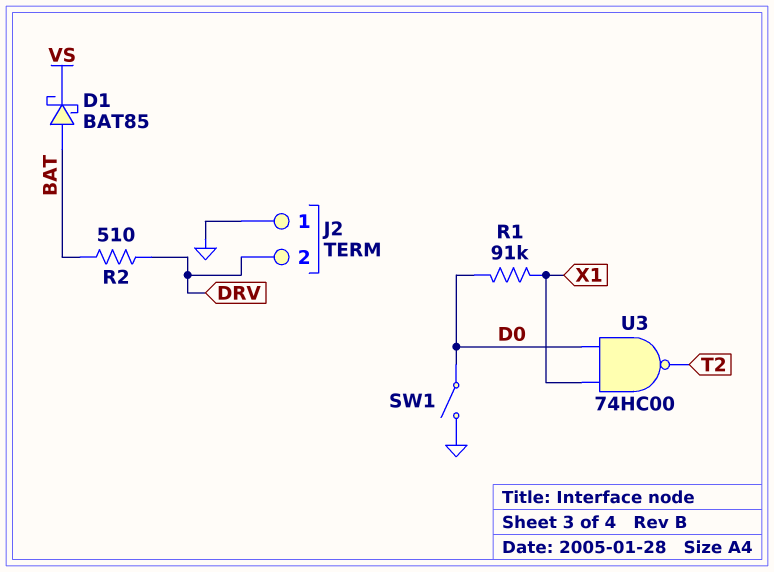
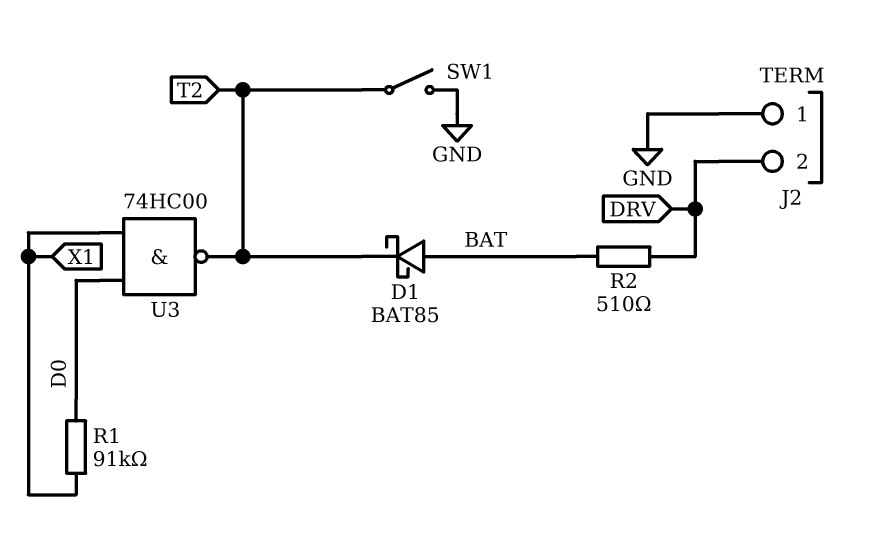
D1: schottky BAT85 (A BAT, K VS) -> schottky BAT85 (A BAT, K T2)
SW1: switch (D0, GND) -> switch (GND, T2)

